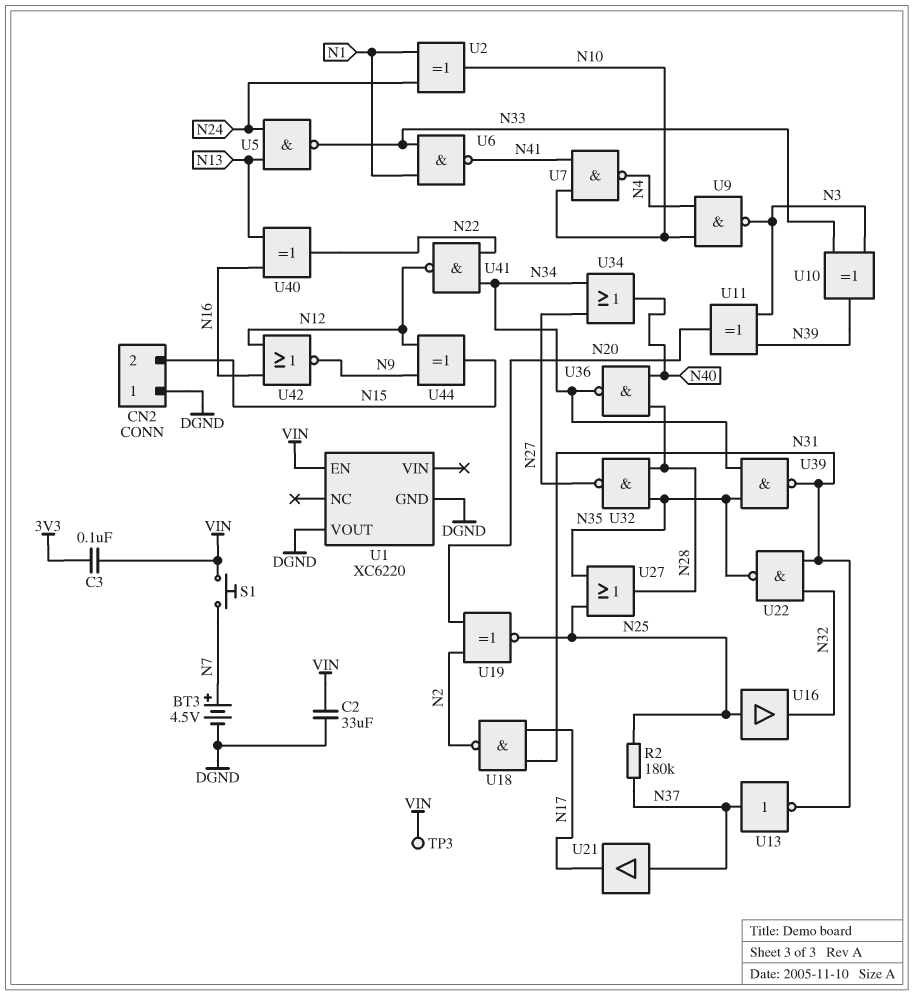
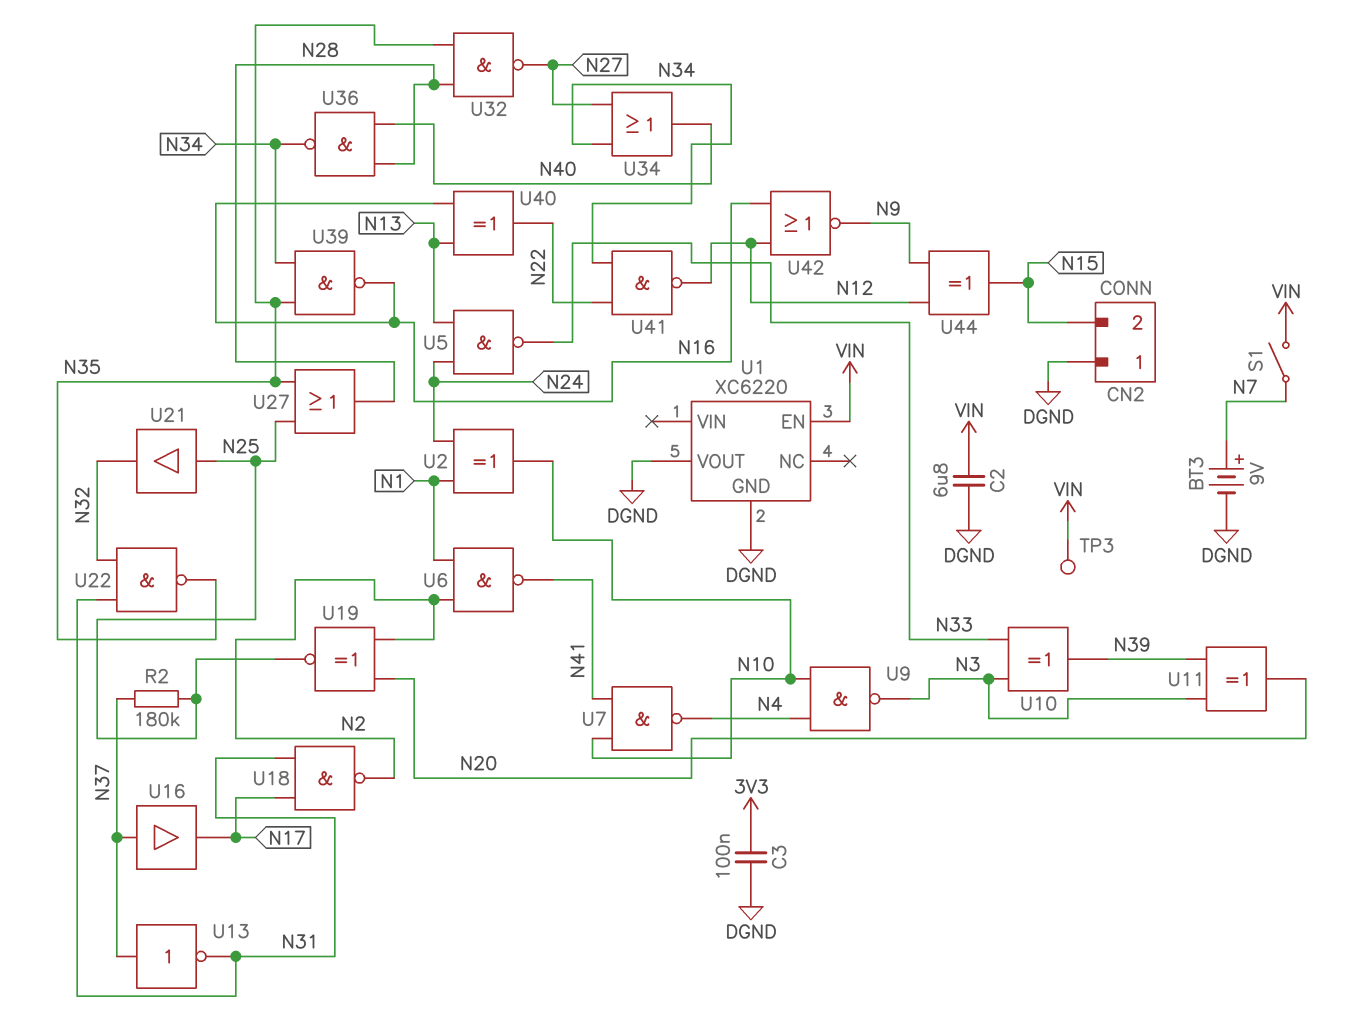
BT3: 4.5V (plus N7, minus DGND) -> 9V (plus N7, minus DGND)
C2: 33uF (DGND, VIN) -> 6.8uF (DGND, VIN)
C3: 100nF (3V3, VIN) -> 100nF (3V3, DGND)
S1: button (N7, VIN) -> switch (N7, VIN)
U6: NAND (in N1, in N33, out N41) -> NAND (in N1, in N2, out N41)
U16: buffer (in N25, out N32) -> buffer (in N37, out N17)
U21: buffer (in N37, out N17) -> buffer (in N25, out N32)
U39: NAND (in N34, in N35, out N31) -> NAND (in N34, in N35, out N16)

